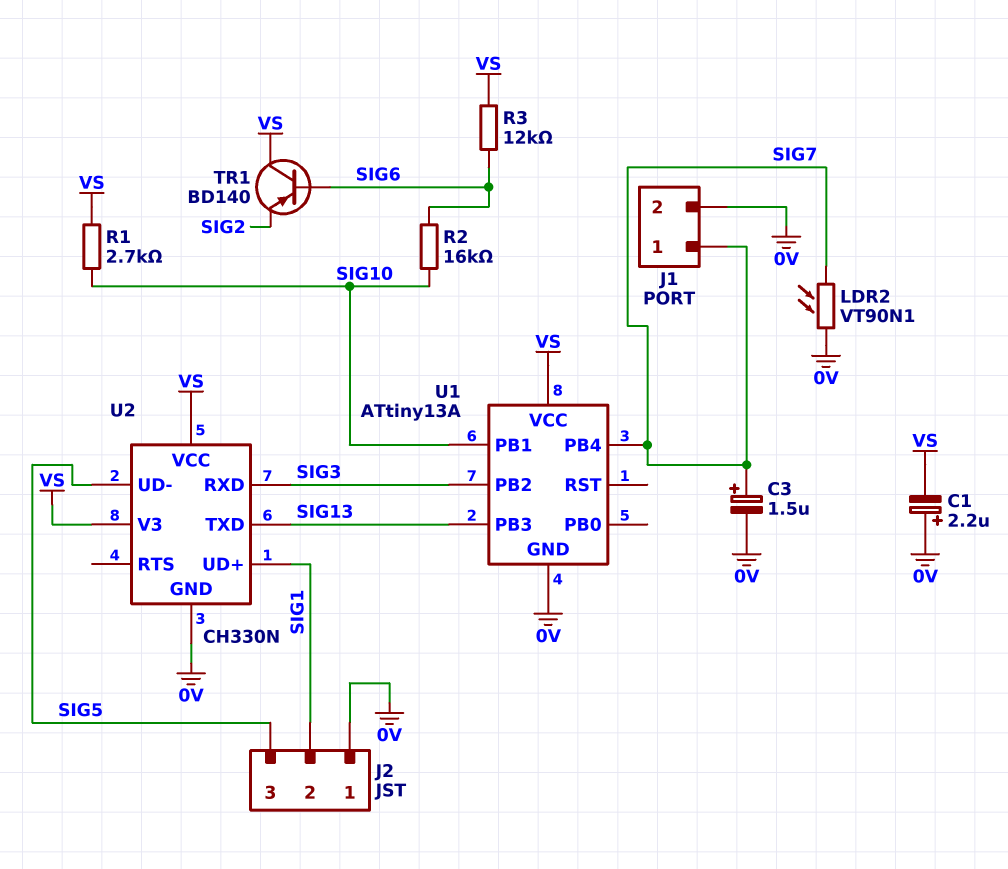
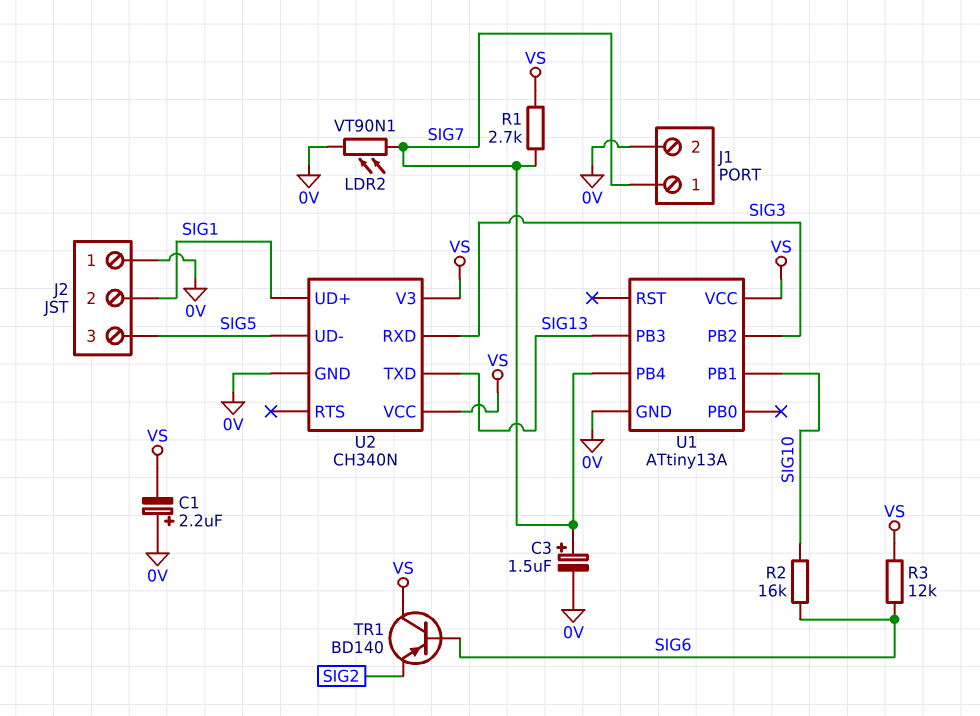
R1: 2.7k (SIG10, VS) -> 2.7k (SIG7, VS)
U2: CH330N -> CH340N

